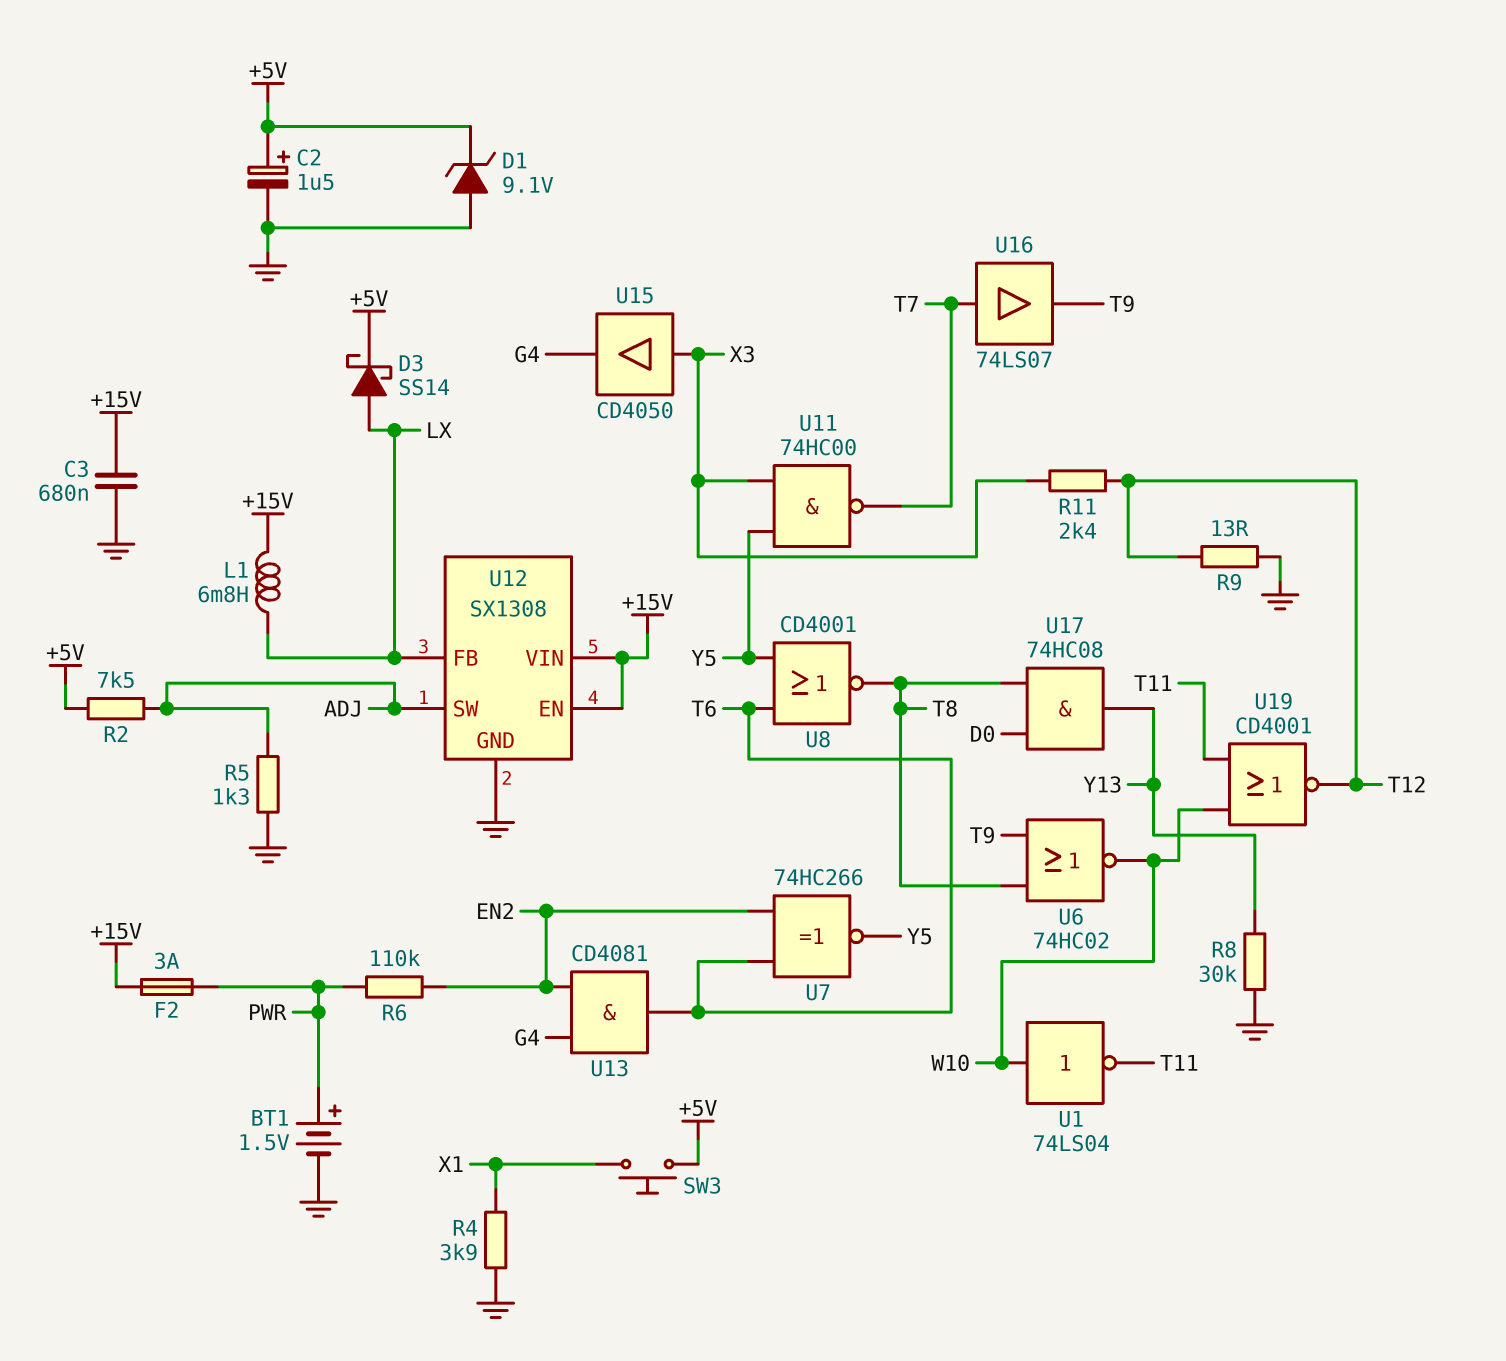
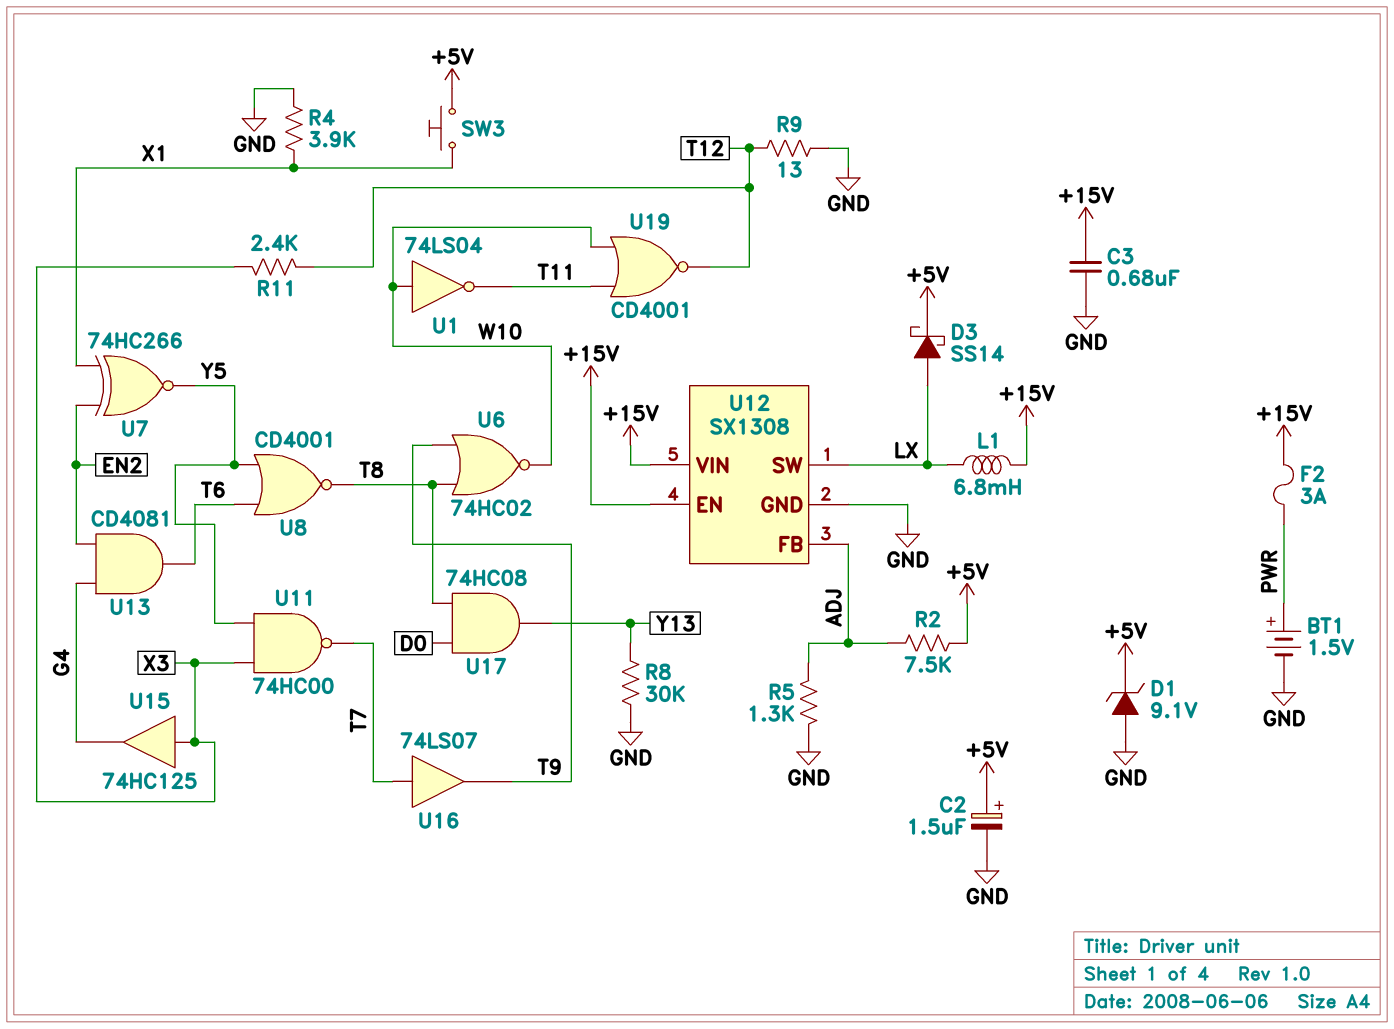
R6: 110k (EN2, PWR) -> none
U7: XNOR 74HC266 (in EN2, in T6, out Y5) -> XNOR 74HC266 (in EN2, in X1, out Y5)
U12 pin FB: LX -> ADJ
U12 pin SW: ADJ -> LX
U15: buffer CD4050 (in X3, out G4) -> buffer 74HC125 (in X3, out G4)

